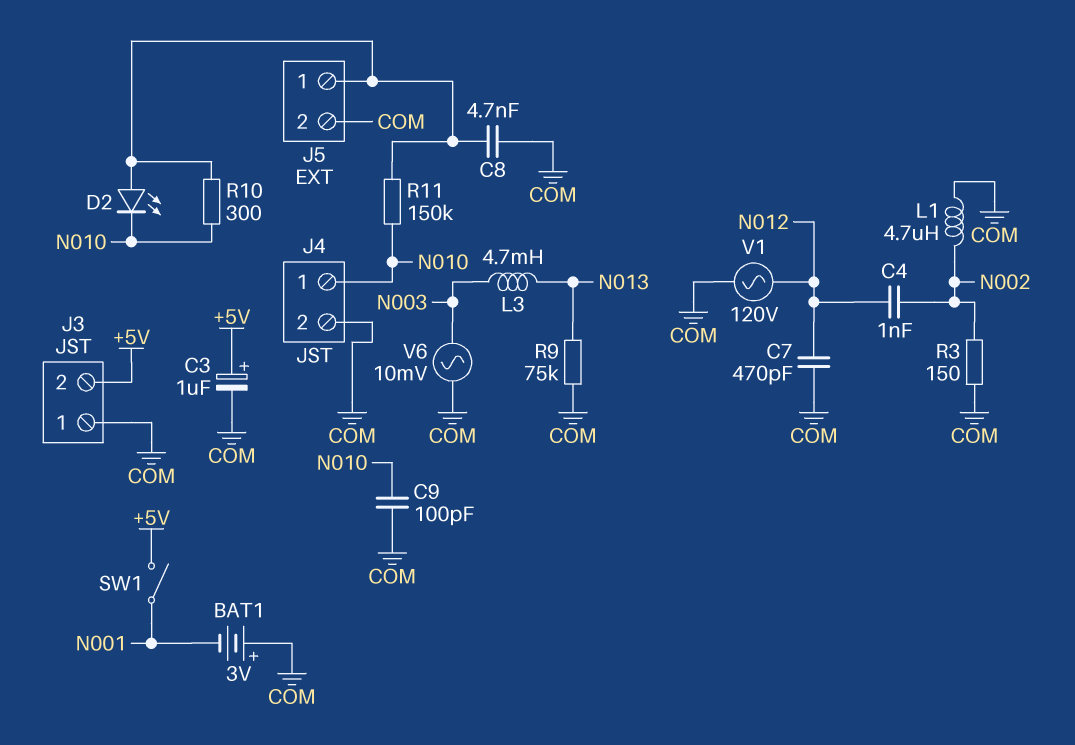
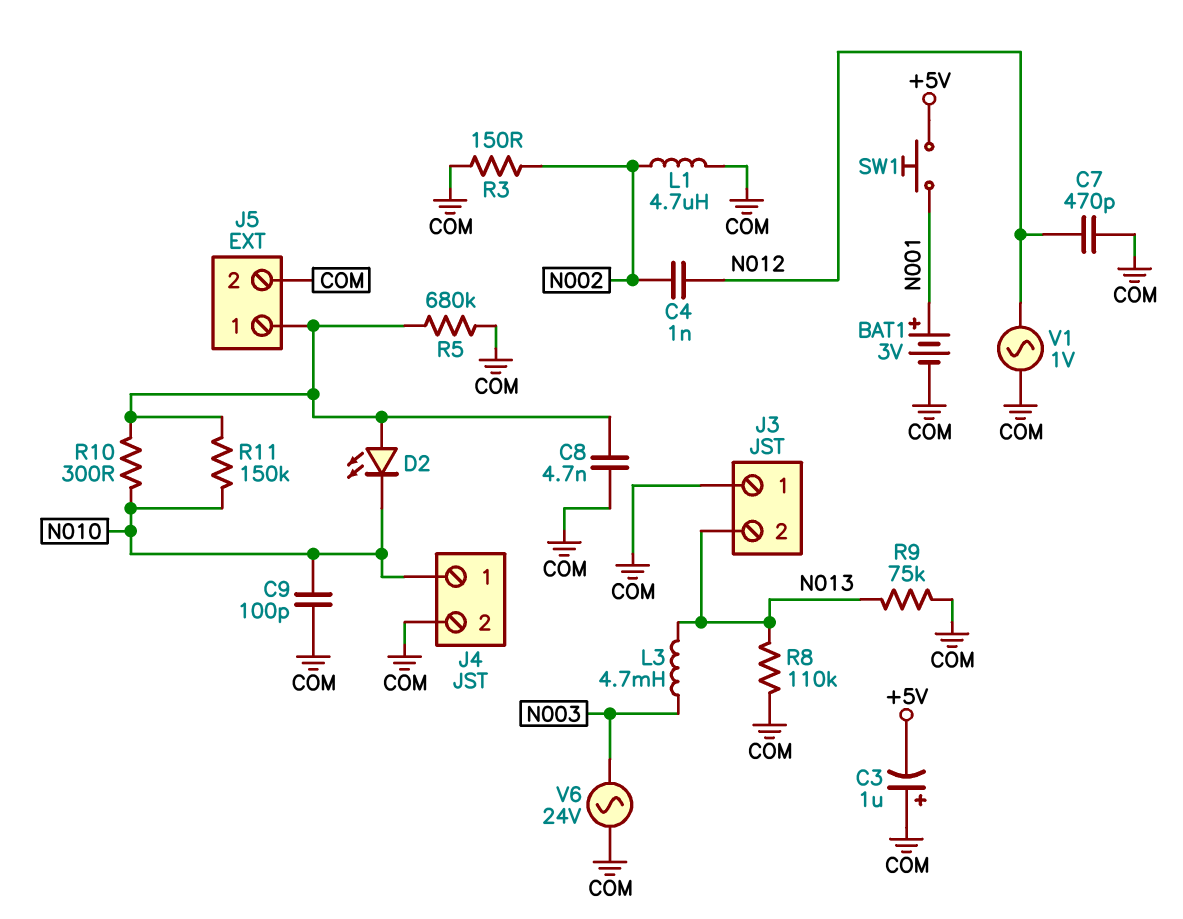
BAT1: 3V (plus COM, minus N001) -> 3V (plus N001, minus COM)
C3: 1uF (plus +5V, minus COM) -> 1uF (plus COM, minus +5V)
J3 pin 2: +5V -> N013
R5: none -> 680k (COM, J5/1)
R8: none -> 110k (COM, N013)
SW1: switch (+5V, N001) -> button (+5V, N001)
V1: AC 120V (COM, N012) -> AC 1V (COM, N012)
V6: AC 10mV (COM, N003) -> AC 24V (COM, N003)

